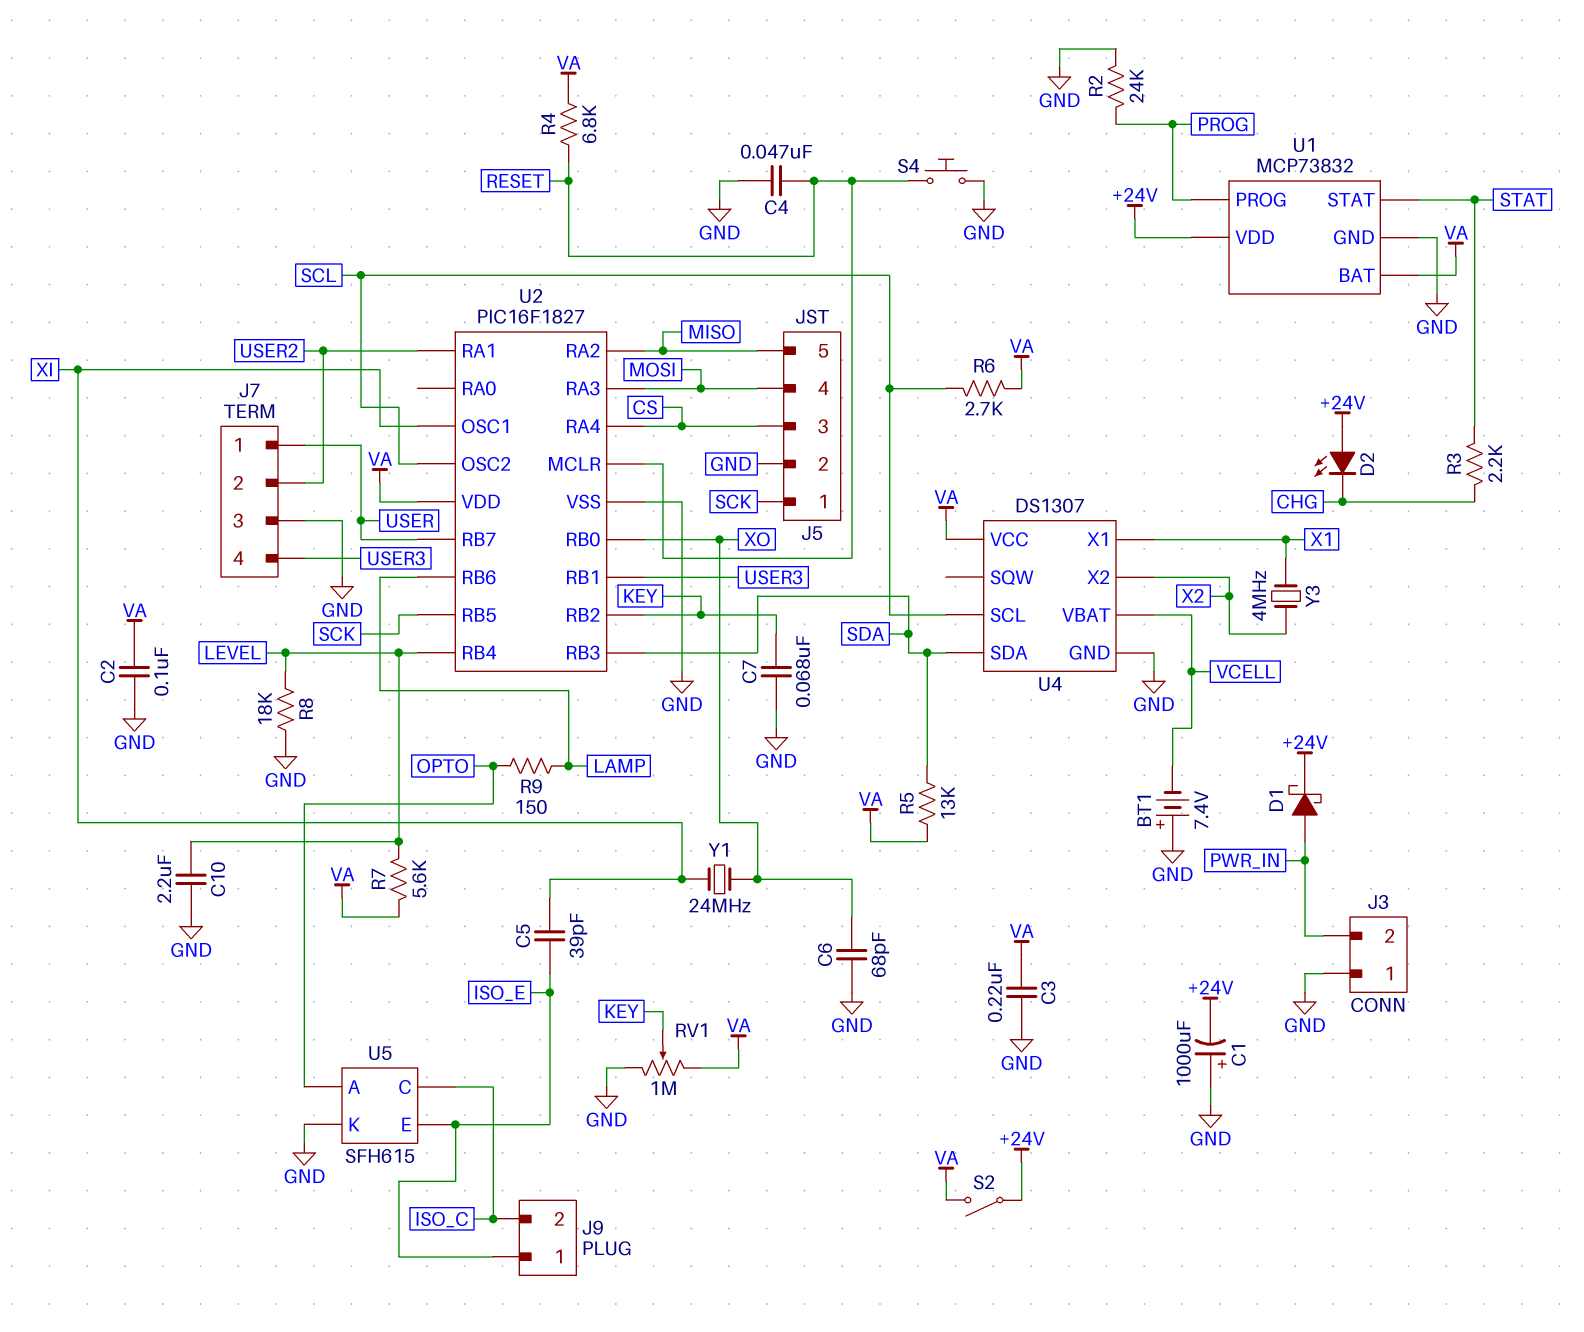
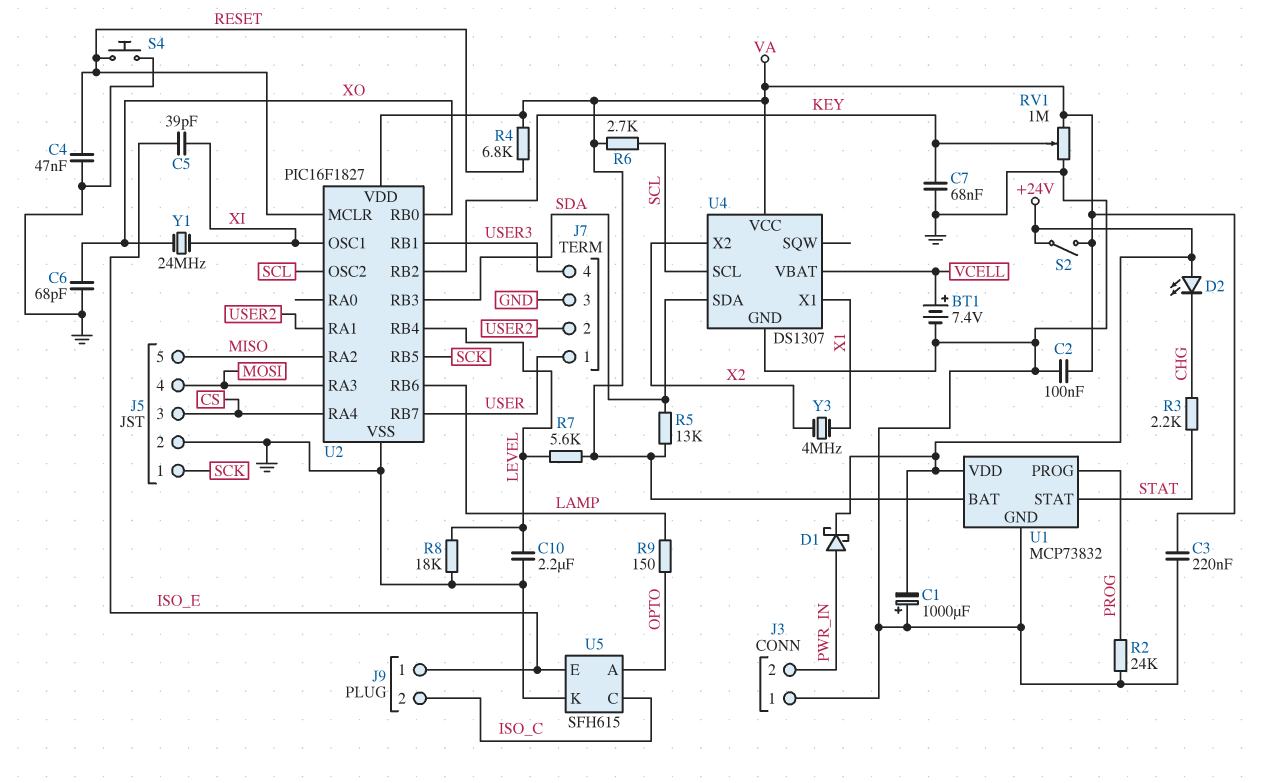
BT1: 7.4V (plus GND, minus VCELL) -> 7.4V (plus VCELL, minus GND)

